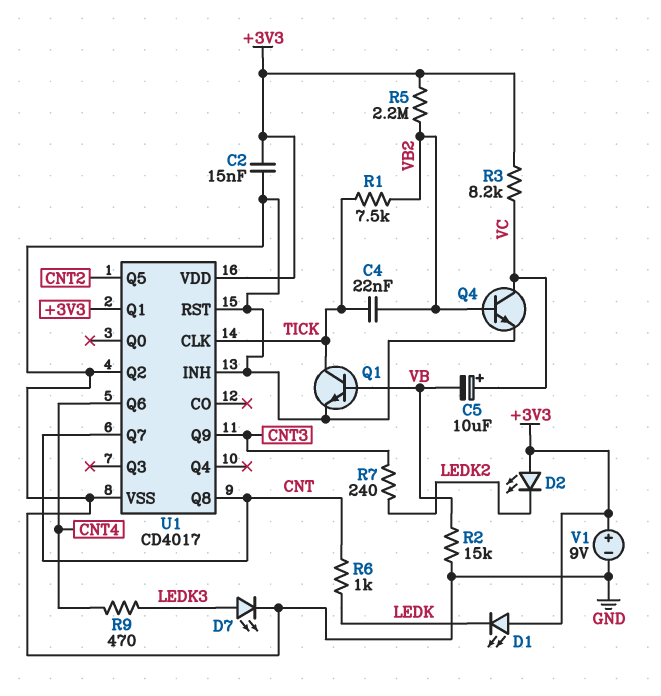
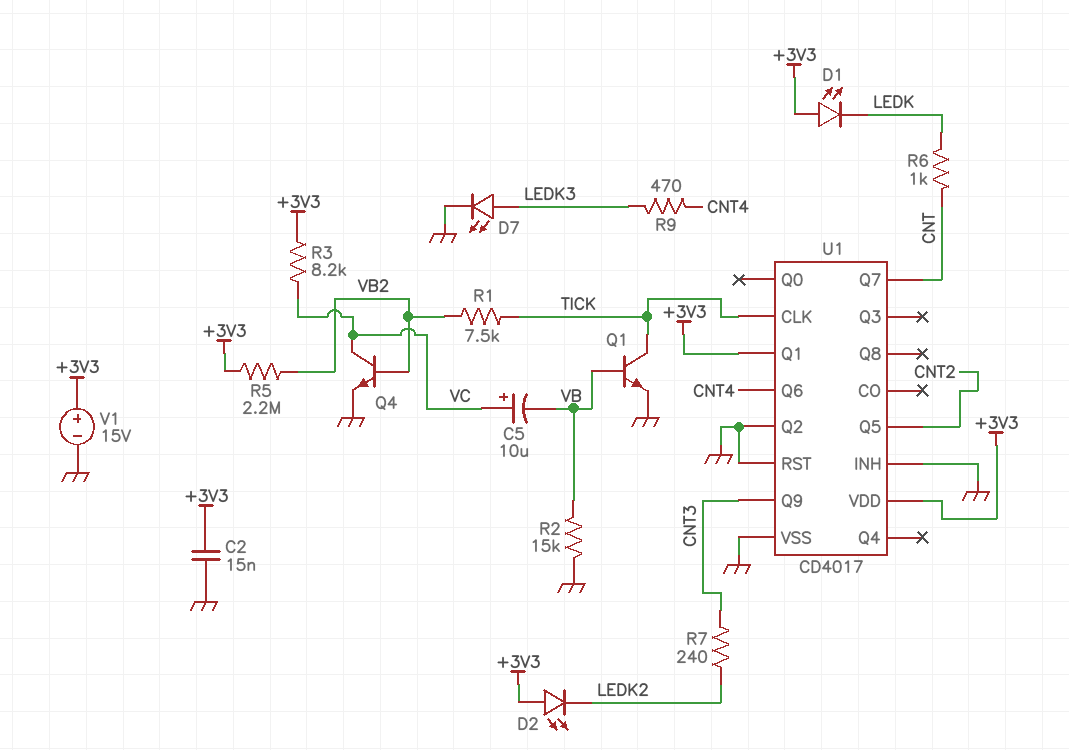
C4: 22nF (TICK, VB2) -> none
U1 pin Q8: CNT -> none
V1: 9V (plus +3V3, minus GND) -> 15V (plus +3V3, minus GND)

